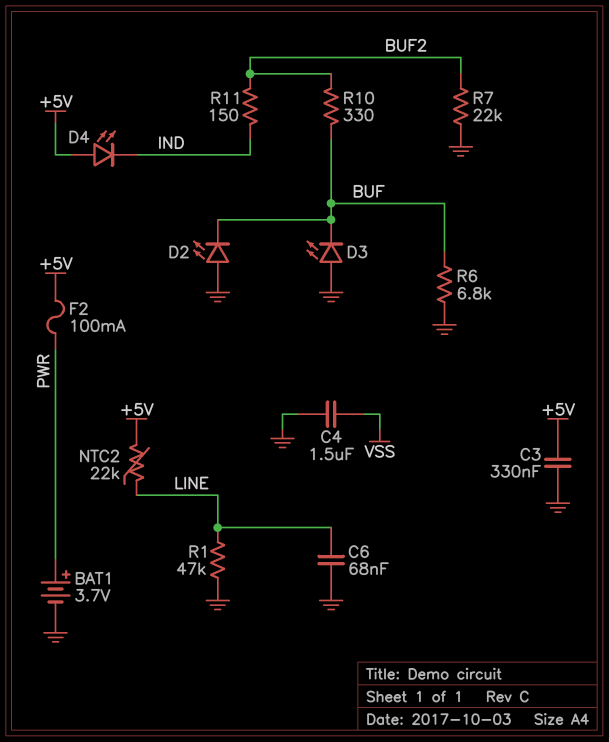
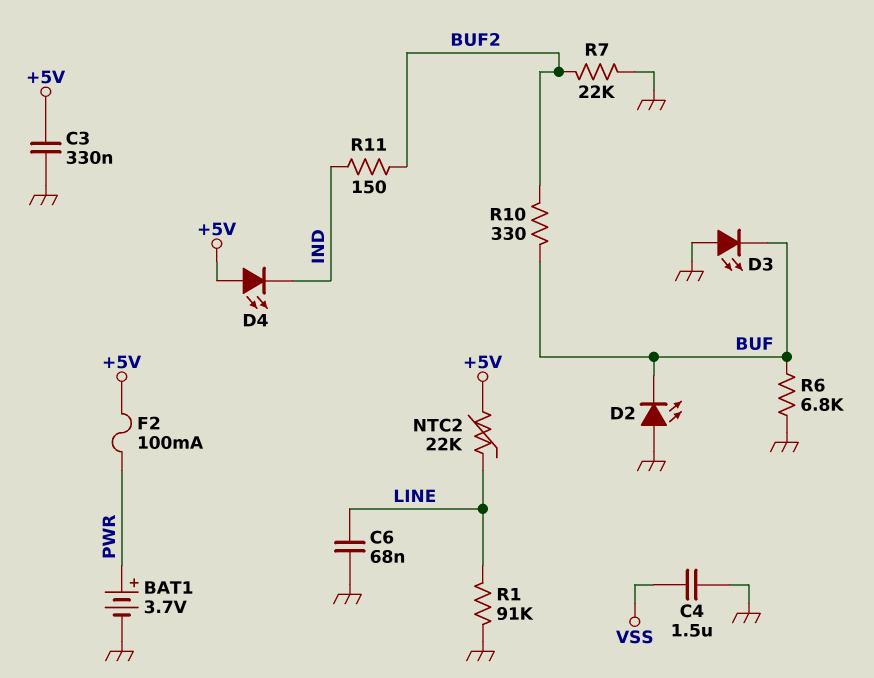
R1: 47k (GND, LINE) -> 91k (GND, LINE)

